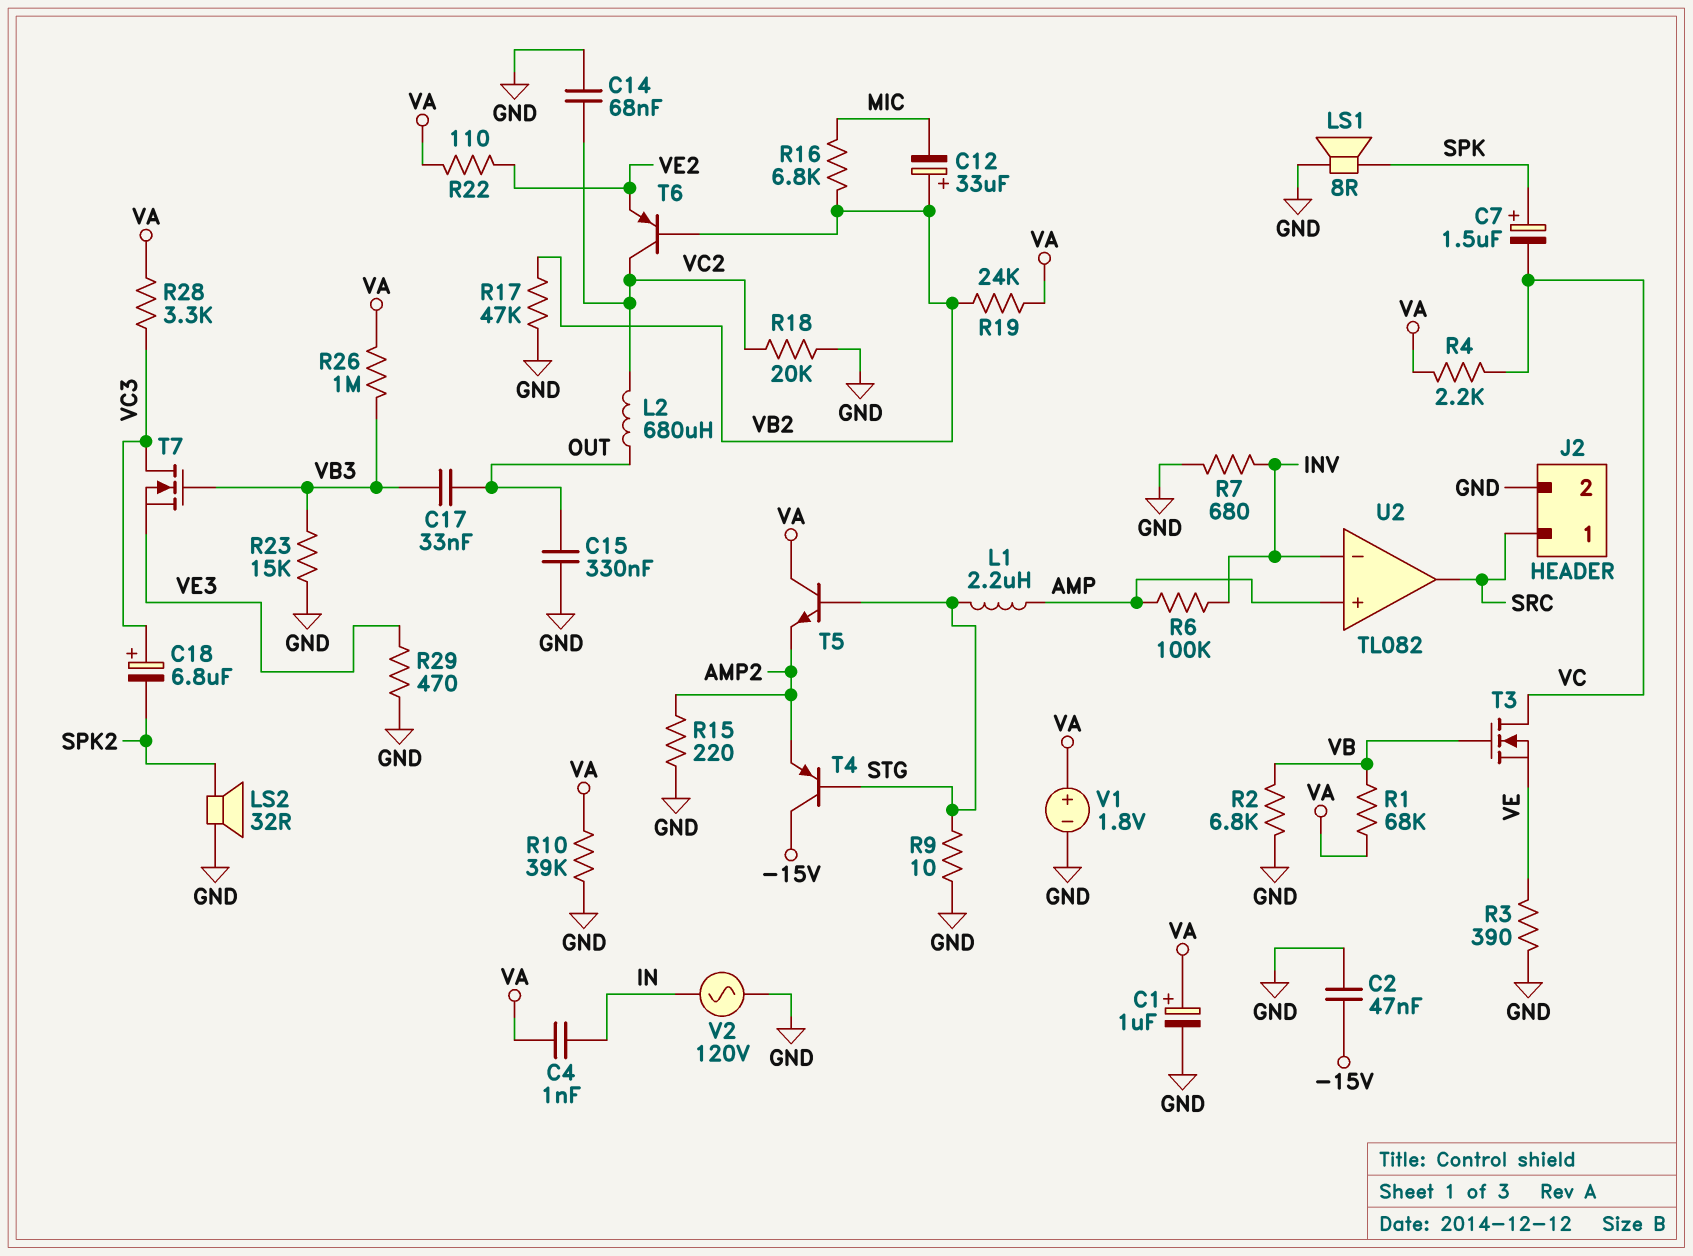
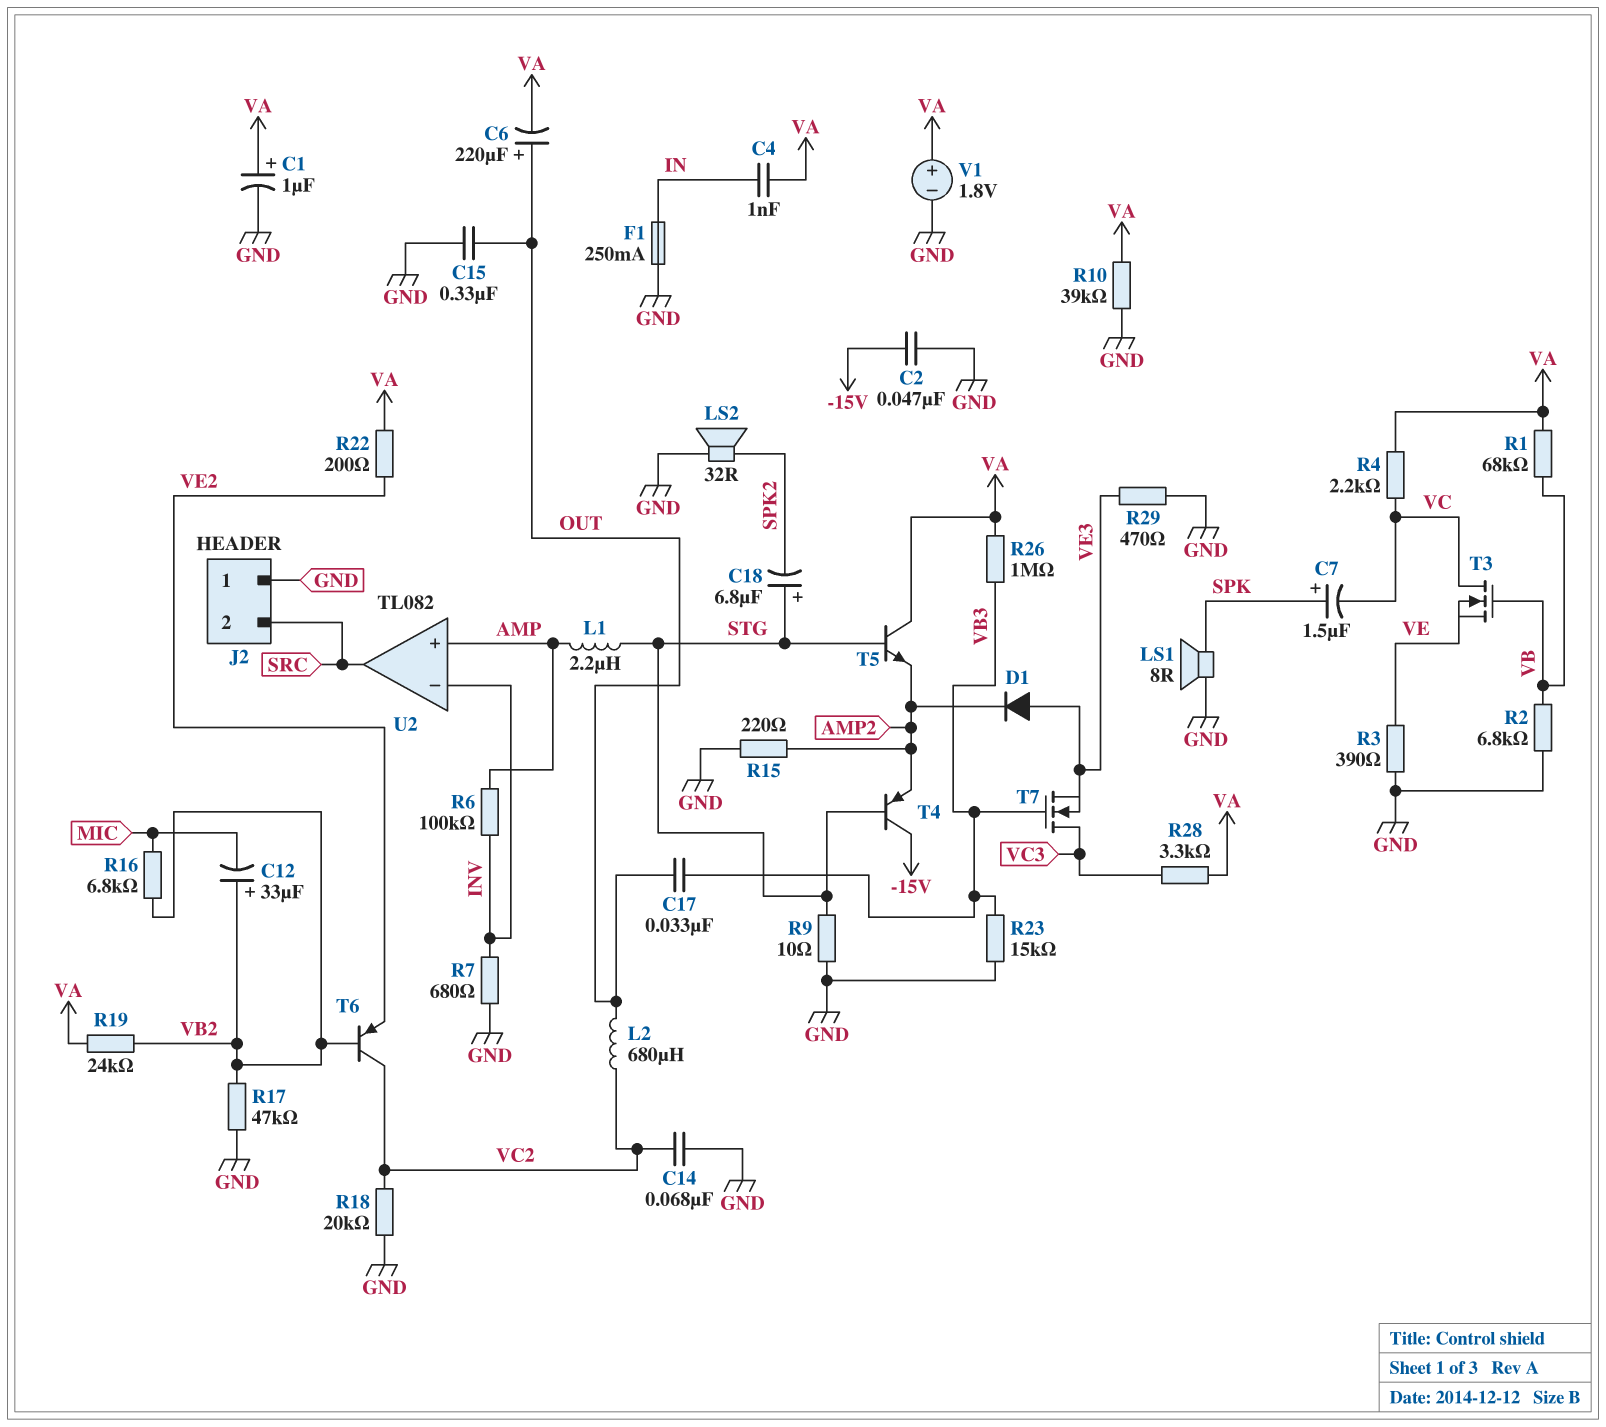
C6: none -> 220uF (plus OUT, minus VA)
C18: 6.8uF (plus VC3, minus SPK2) -> 6.8uF (plus STG, minus SPK2)
D1: none -> diode (A VE3, K AMP2)
F1: none -> 250mA (GND, IN)
J2 pin 1: SRC -> GND
J2 pin 2: GND -> SRC
R22: 110 (VA, VE2) -> 200 (VA, VE2)
V2: AC 120V (GND, IN) -> none

